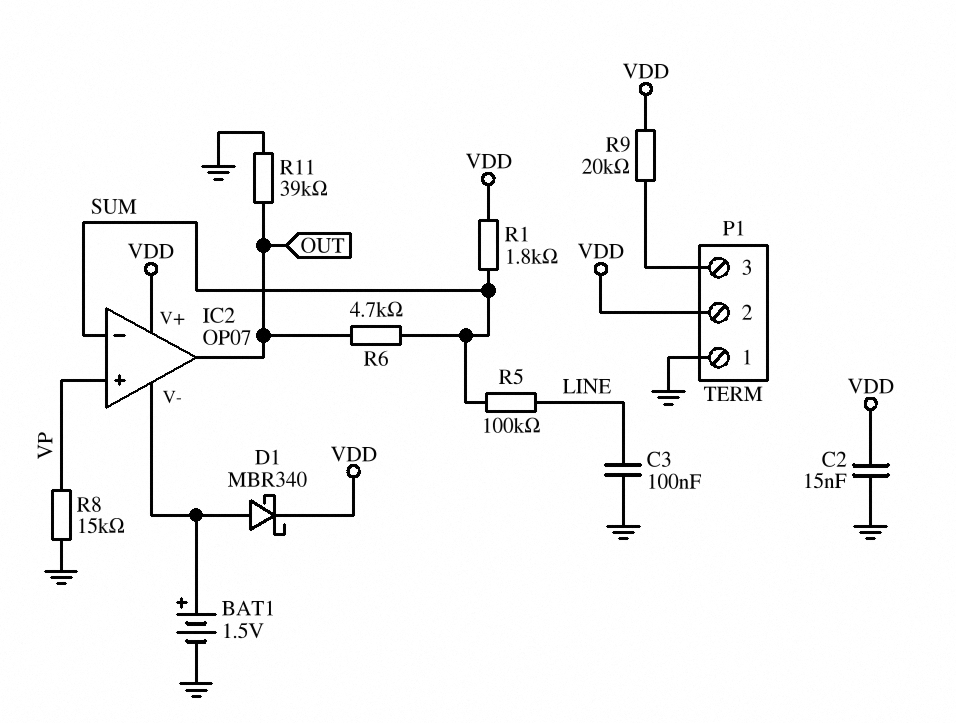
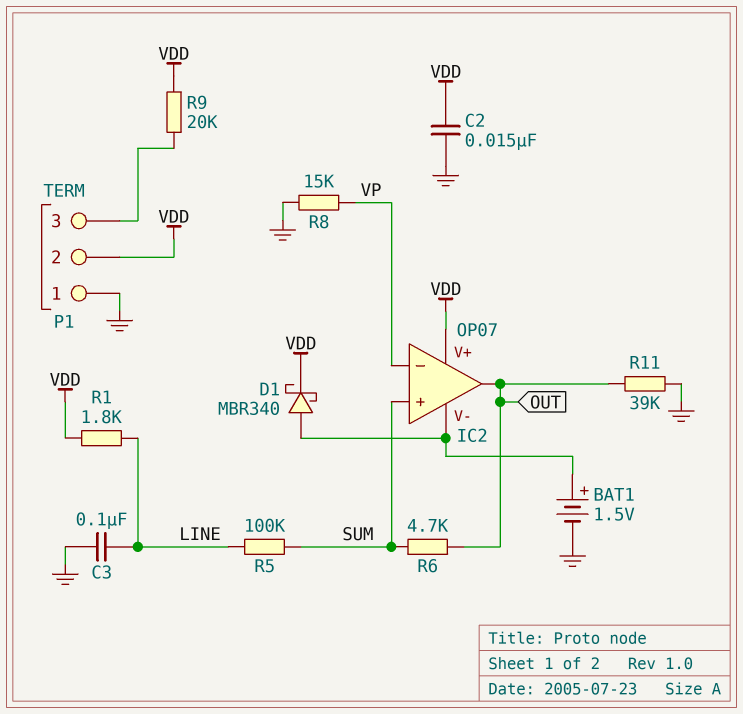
IC2 pin in+: VP -> SUM
IC2 pin in-: SUM -> VP
R1: 1.8k (SUM, VDD) -> 1.8k (LINE, VDD)

